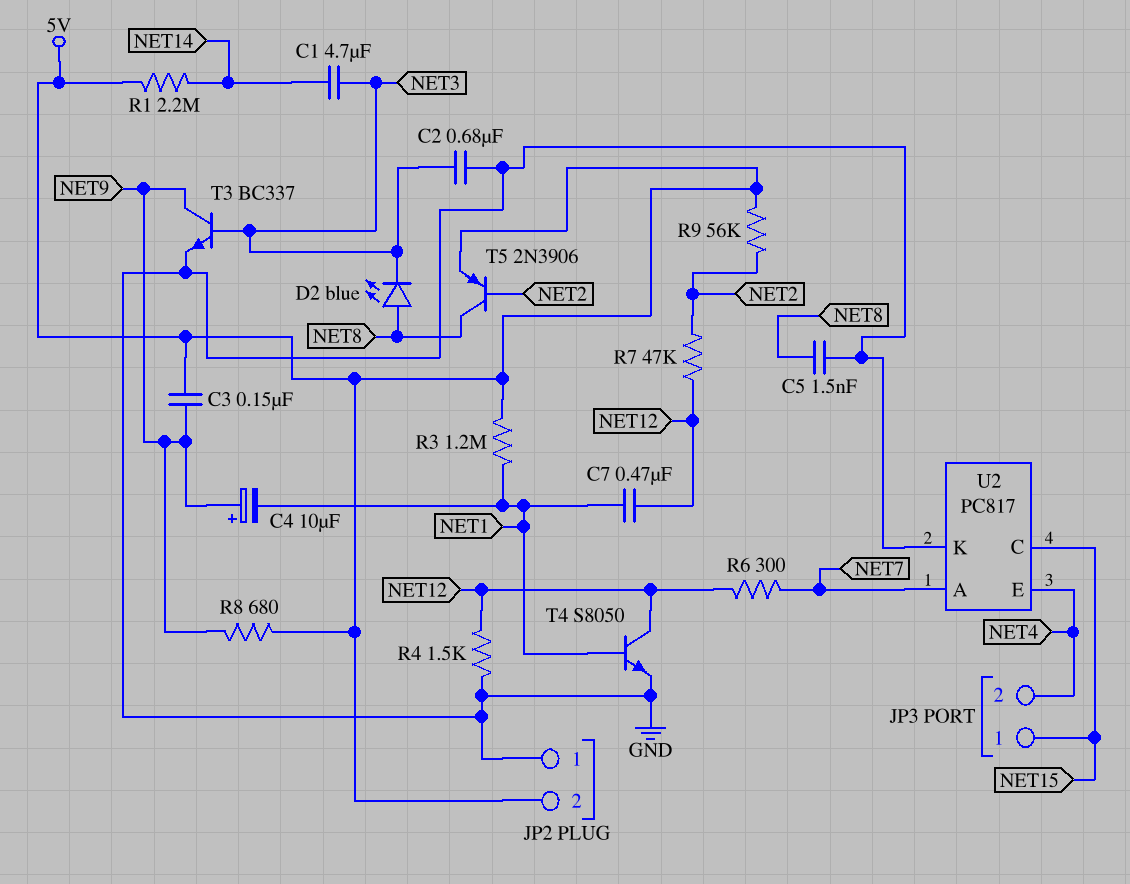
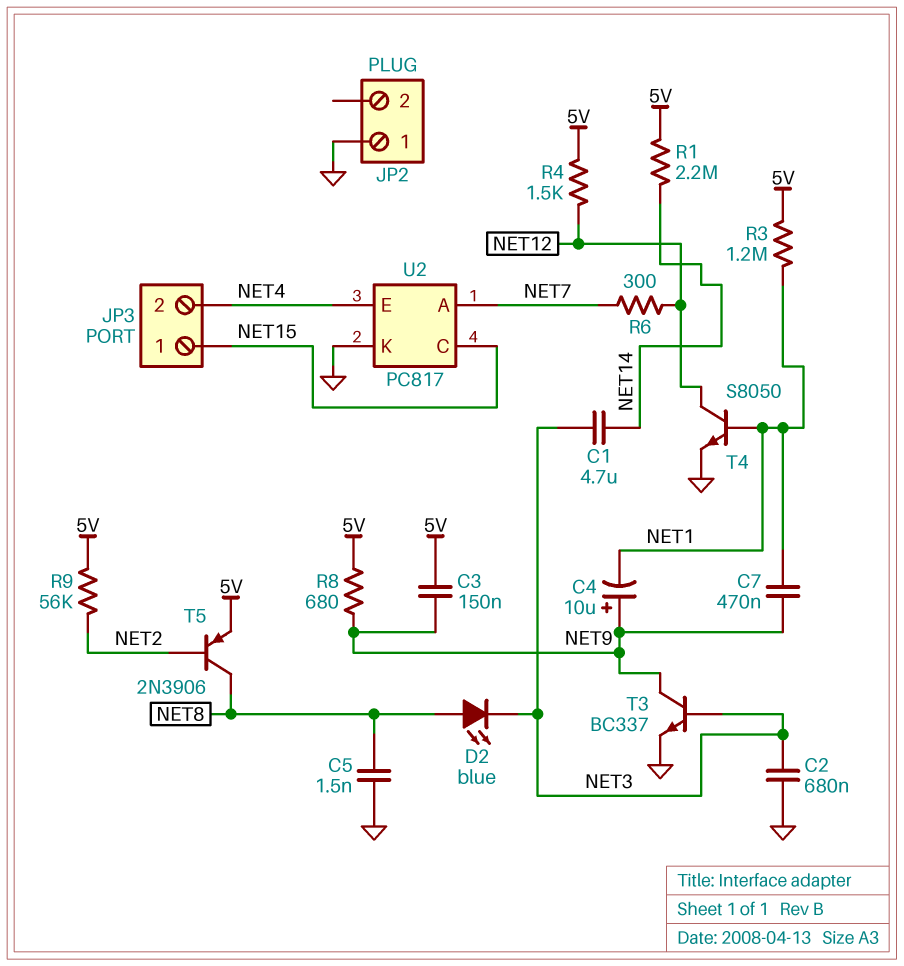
C7: 470nF (NET1, NET12) -> 470nF (NET1, NET9)
JP2 pin 2: 5V -> none
R4: 1.5k (GND, NET12) -> 1.5k (5V, NET12)
R7: 47k (NET2, NET12) -> none

